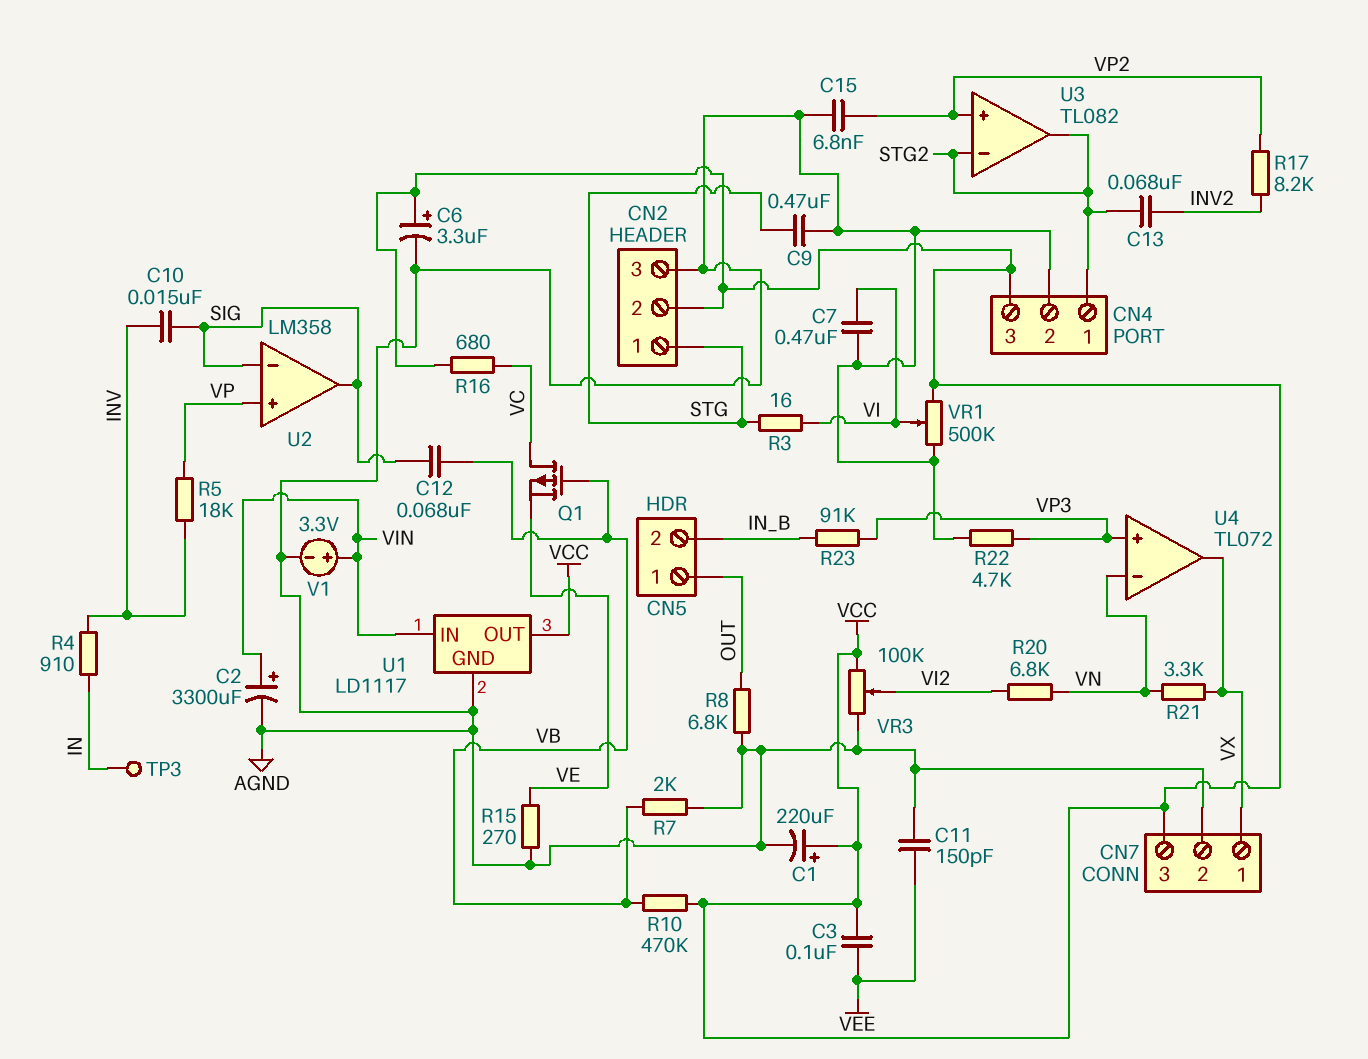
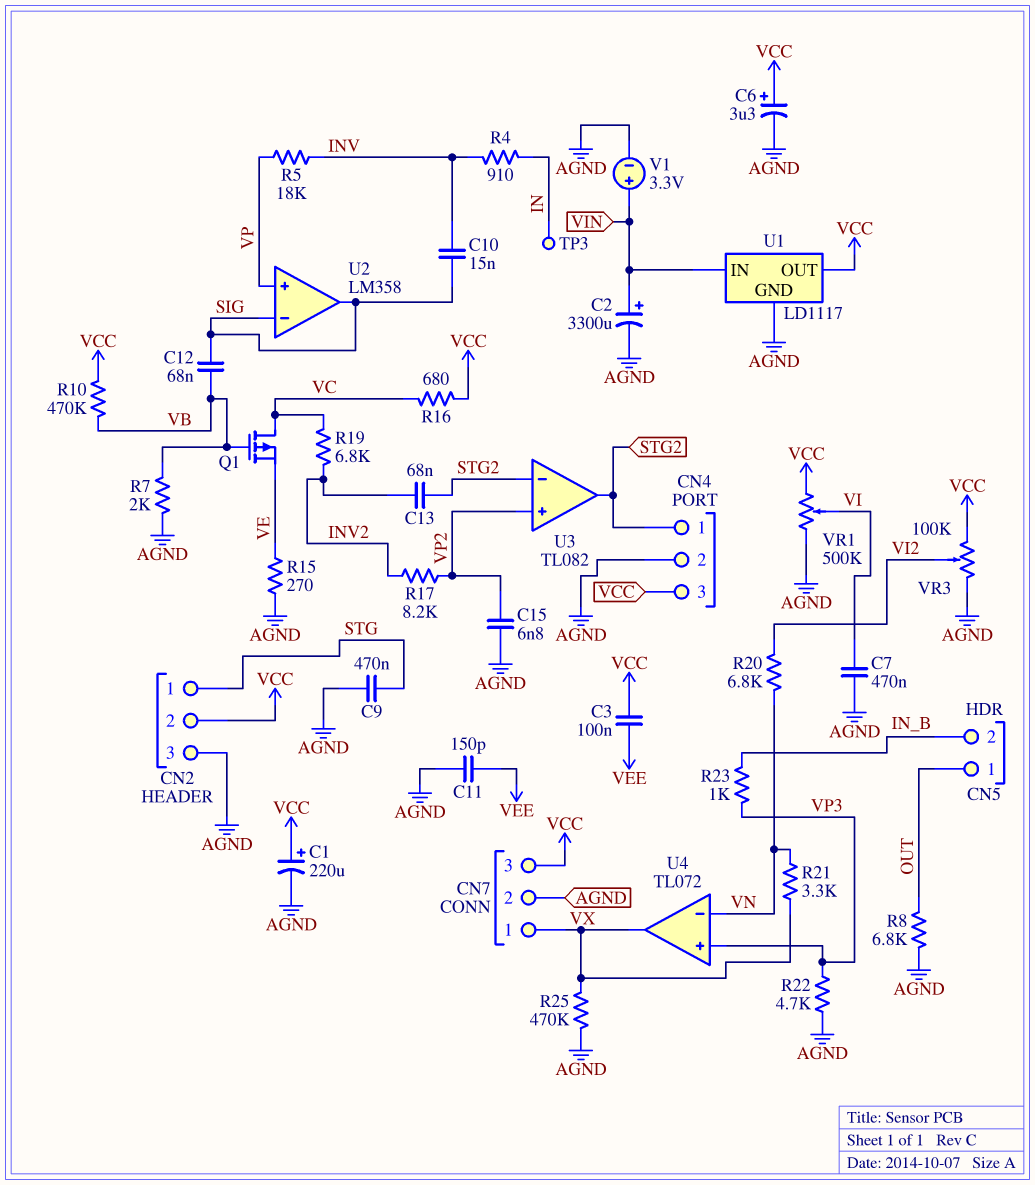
R3: 16 (STG, VI) -> none
R19: none -> 6.8k (INV2, VC)
R23: 91k (IN_B, VP3) -> 1k (IN_B, VP3)
R25: none -> 470k (AGND, VX)

